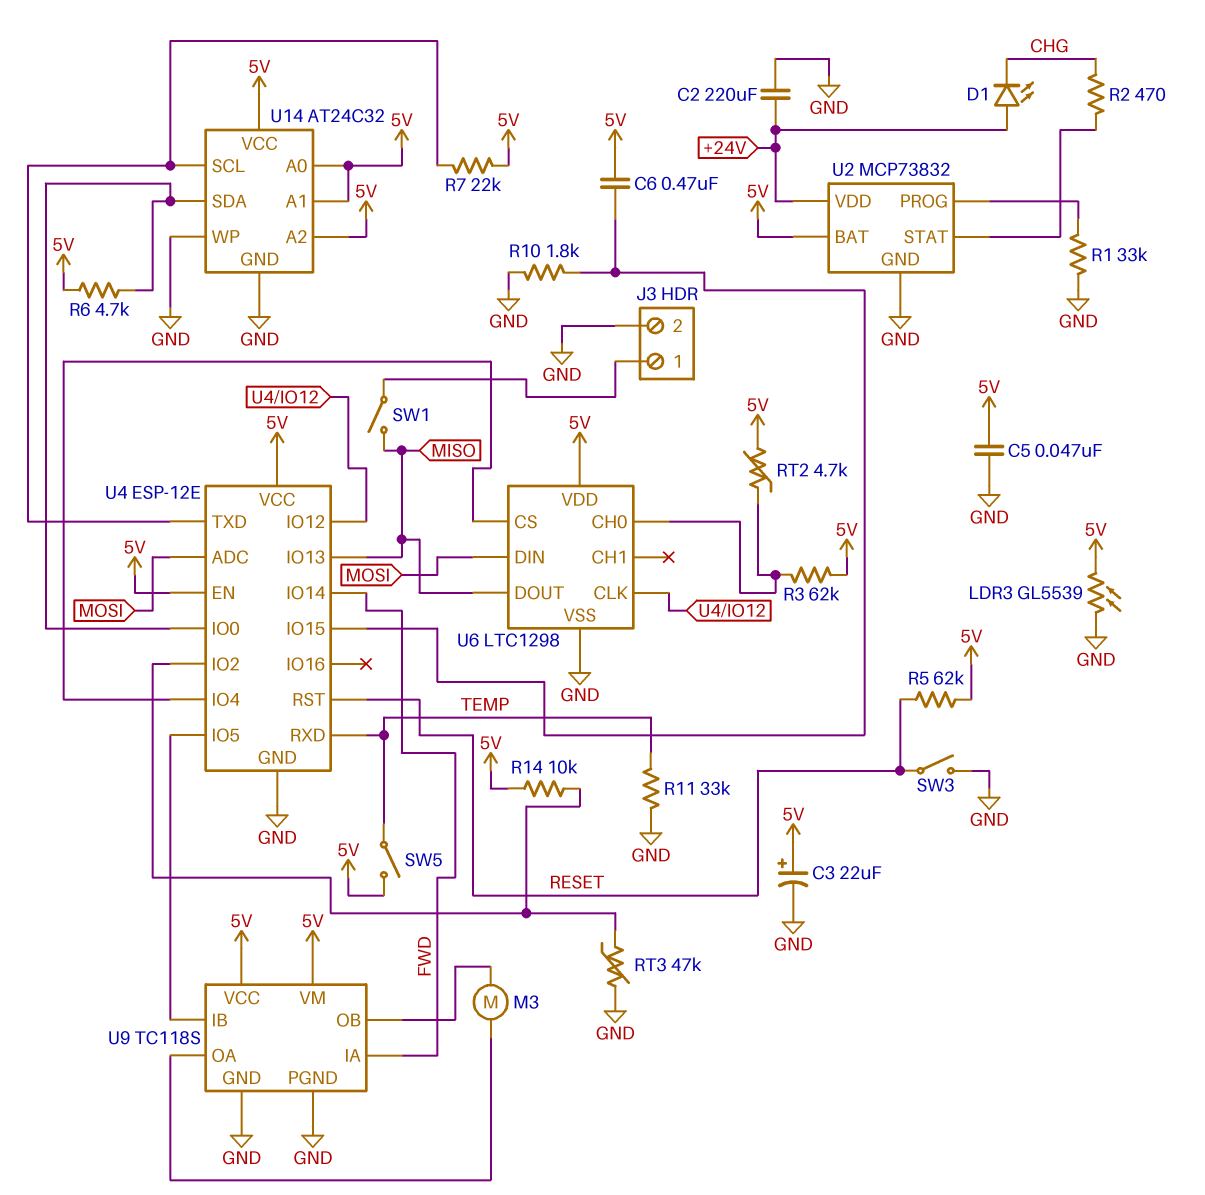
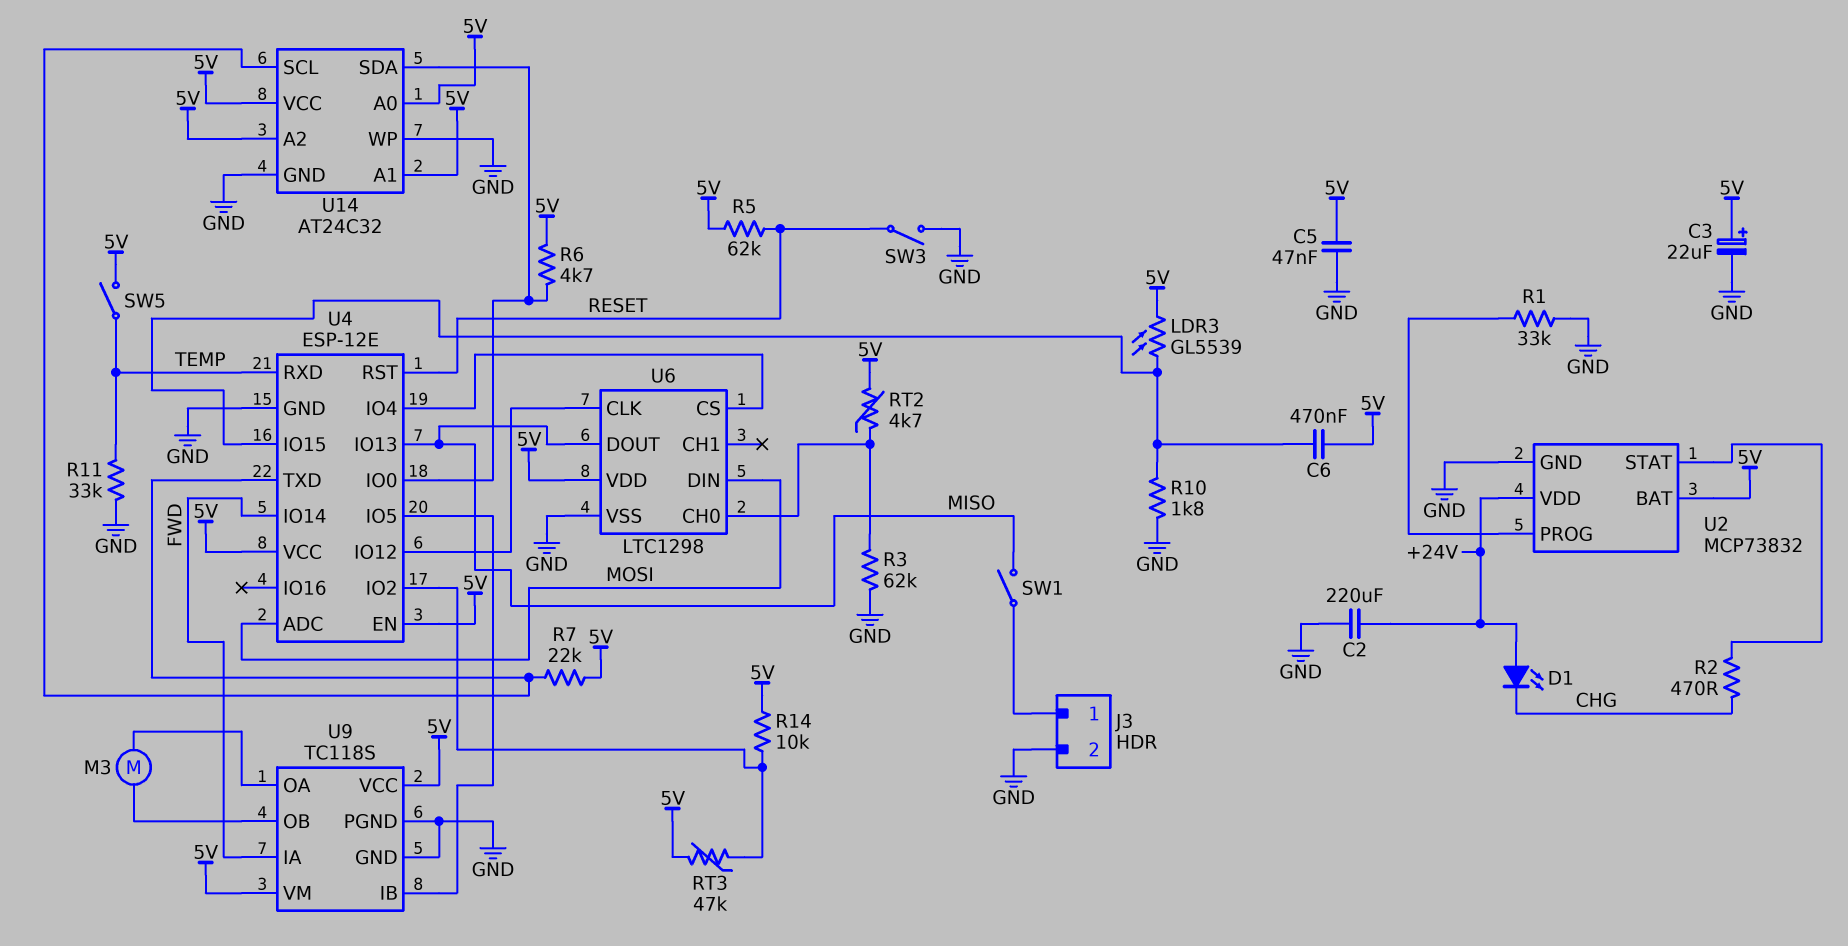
LDR3: GL5539 (5V, GND) -> GL5539 (5V, U4/IO15)
R3: 62k (5V, U6/CH0) -> 62k (GND, U6/CH0)
RT3: 47k (GND, U4/IO2) -> 47k (5V, U4/IO2)

